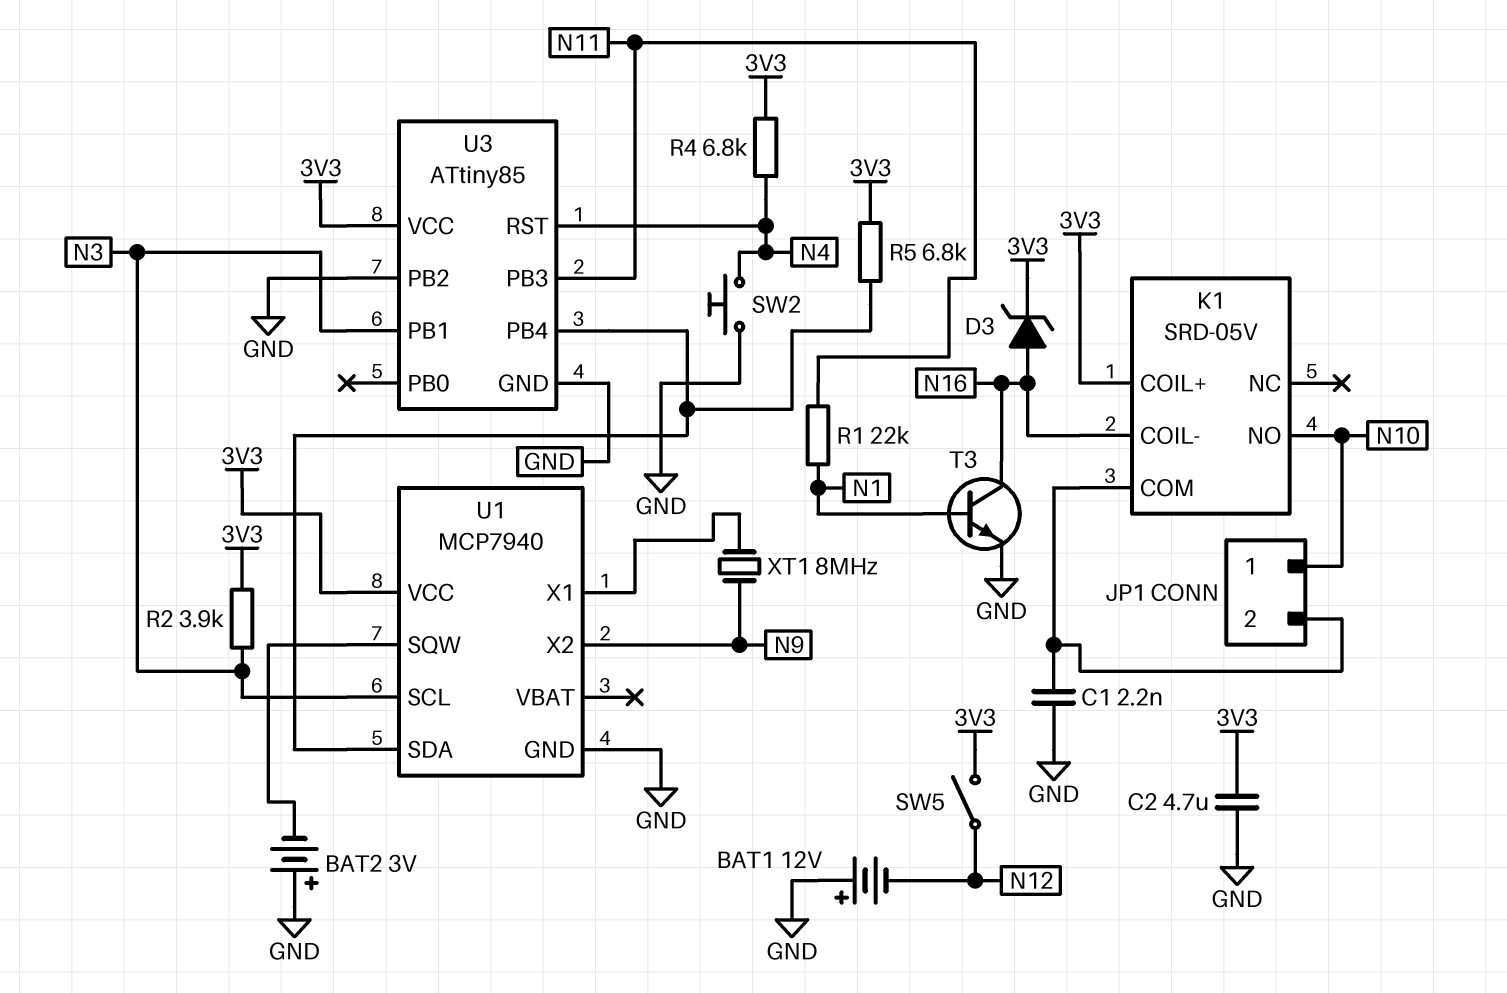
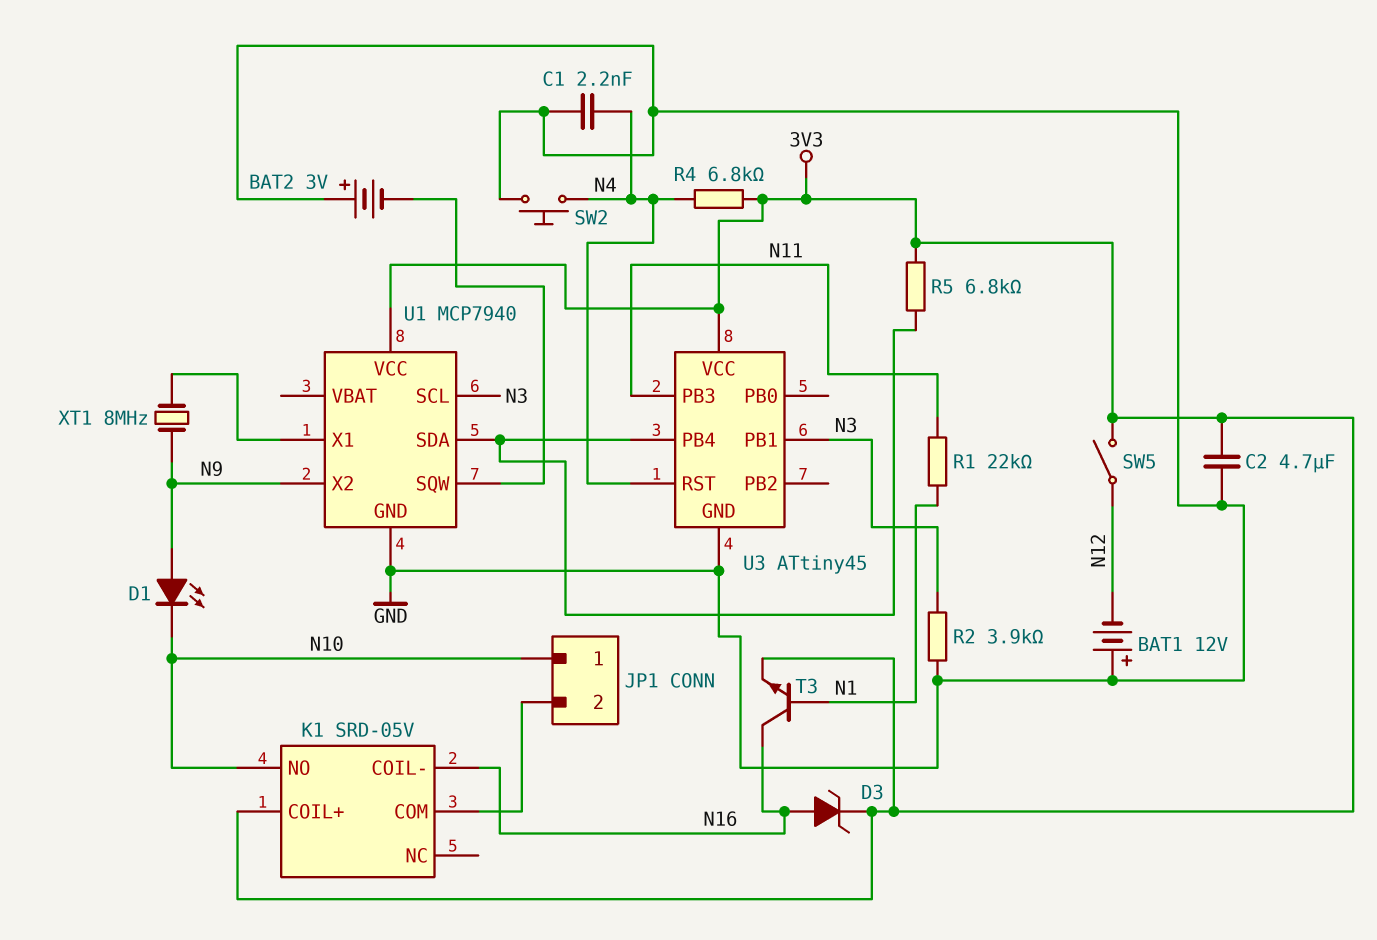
C1: 2.2nF (GND, JP1/2) -> 2.2nF (GND, N4)
D1: none -> LED (A N9, K N10)
R2: 3.9k (3V3, N3) -> 3.9k (GND, N3)
T3: NPN (B N1, C N16, E GND) -> NPN (B N1, C N16, E 3V3)
U3: ATtiny85 -> ATtiny45
U3 pin PB2: GND -> none

